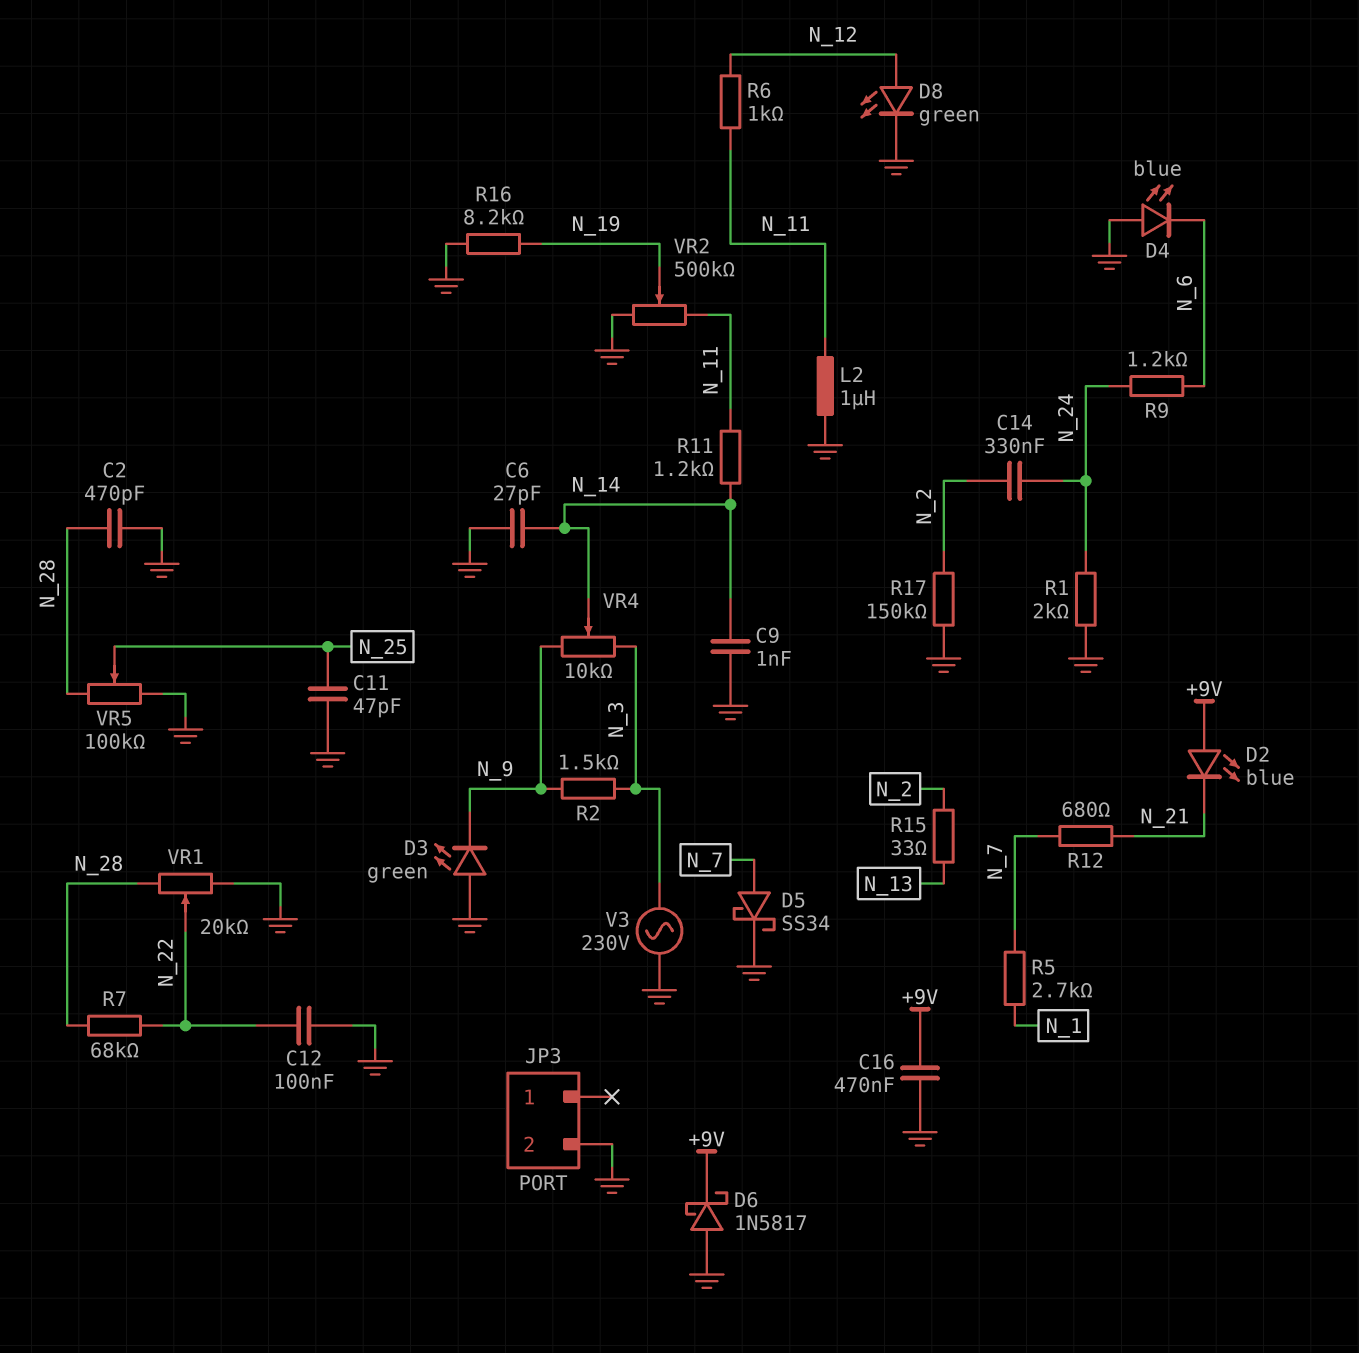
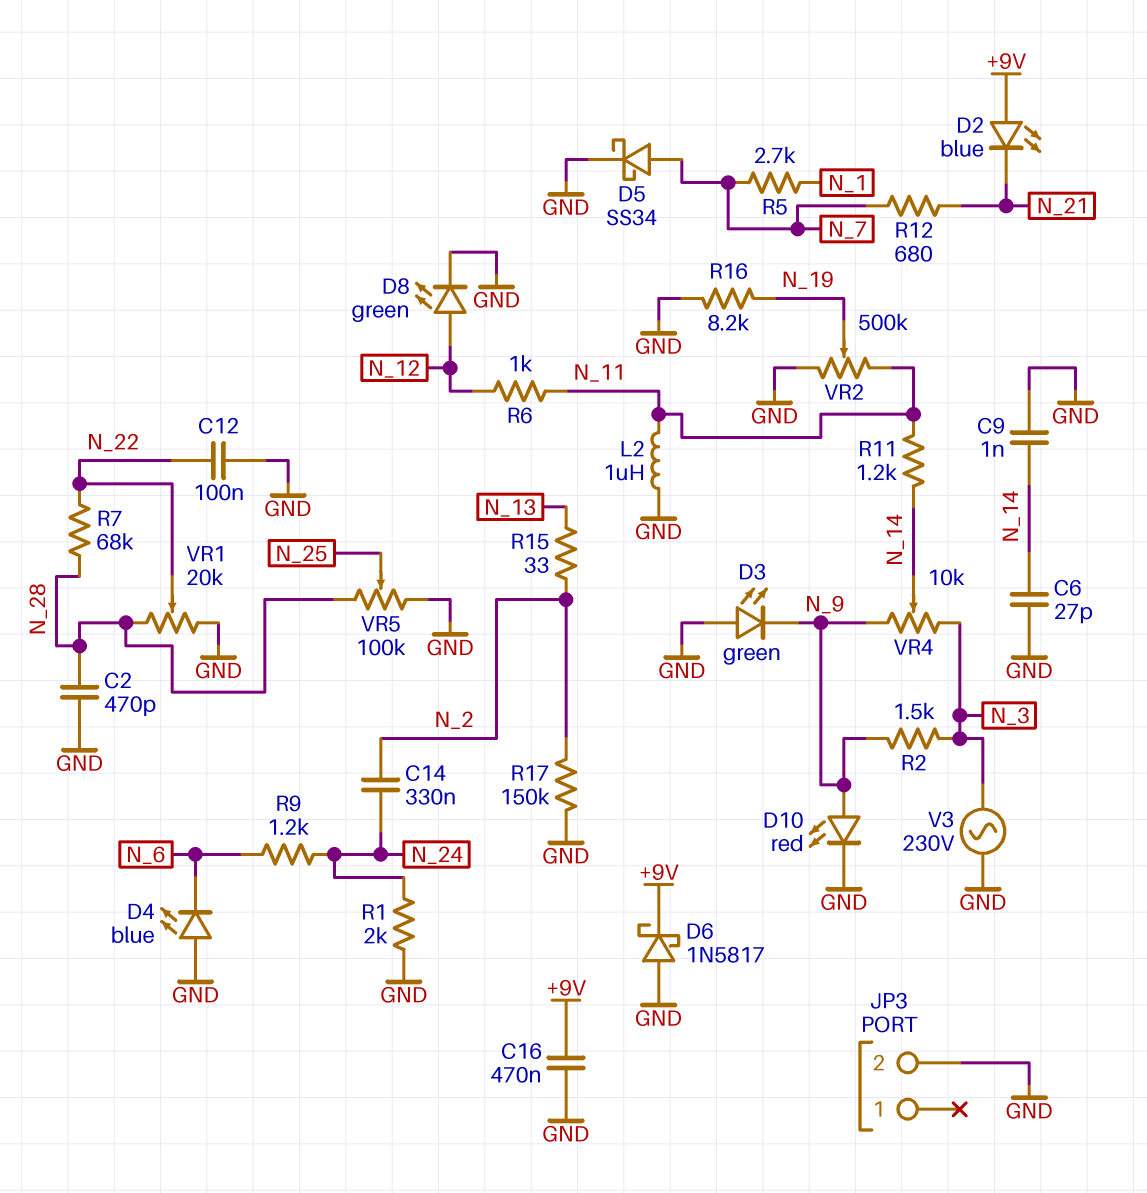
C11: 47pF (GND, N_25) -> none
D10: none -> LED red (A N_9, K GND)

